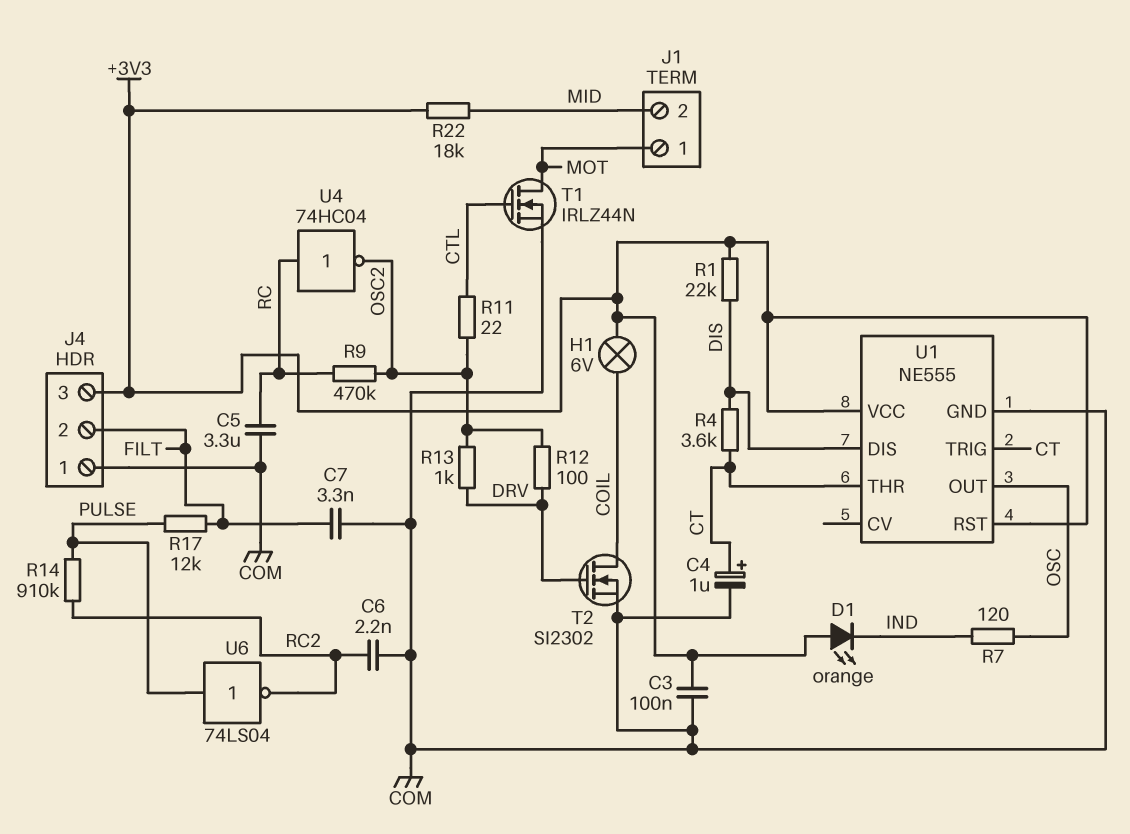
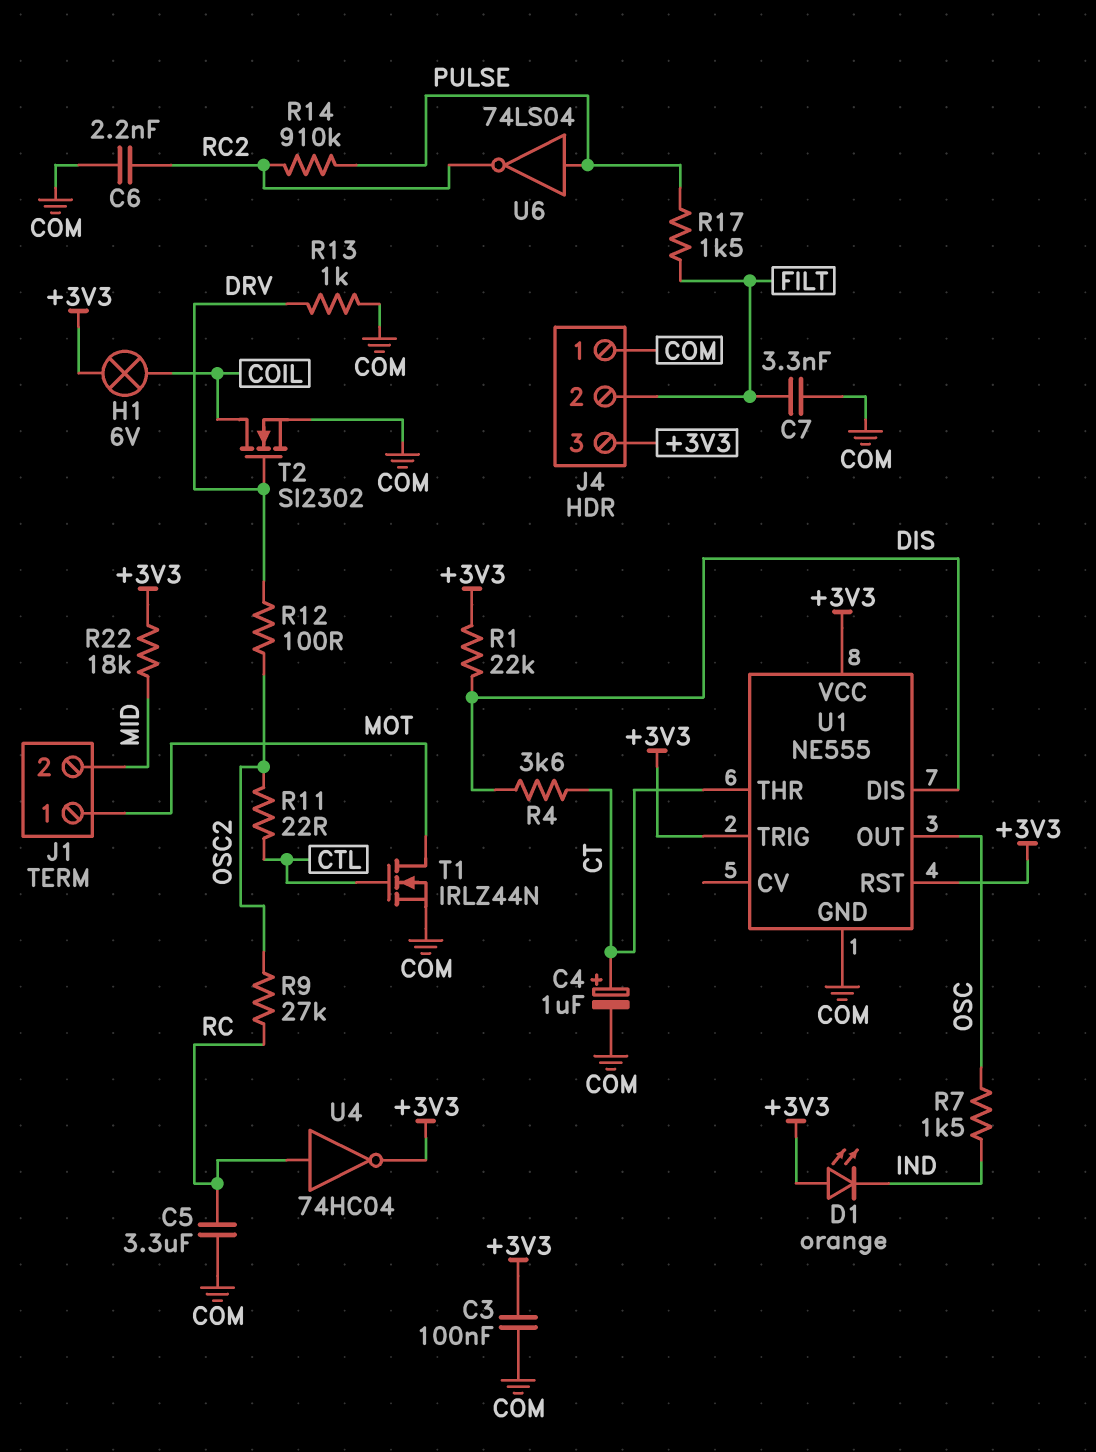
R7: 120 (IND, OSC) -> 1.5k (IND, OSC)
R9: 470k (OSC2, RC) -> 27k (OSC2, RC)
R13: 1k (DRV, OSC2) -> 1k (COM, DRV)
R17: 12k (FILT, PULSE) -> 1.5k (FILT, PULSE)
U1 pin TRIG: CT -> +3V3
U4: NOT 74HC04 (in RC, out OSC2) -> NOT 74HC04 (in RC, out +3V3)

